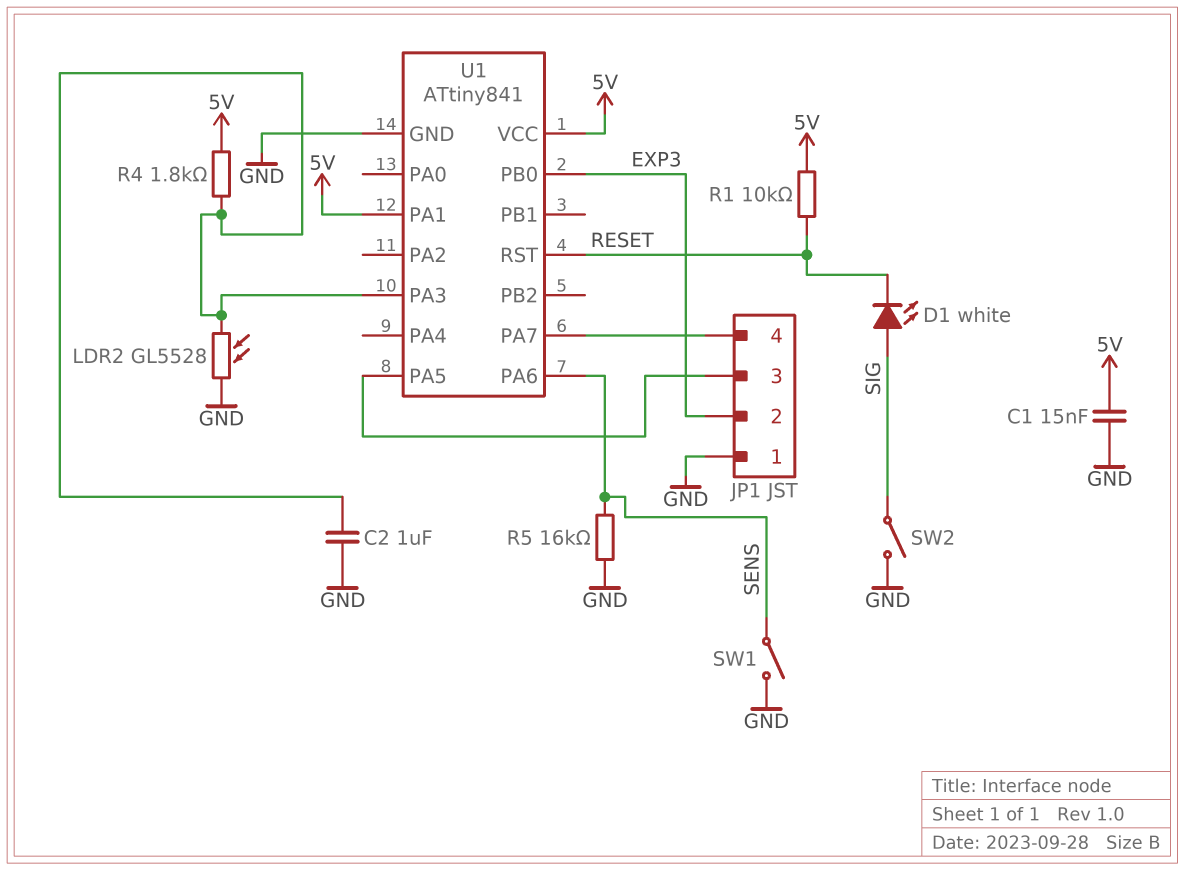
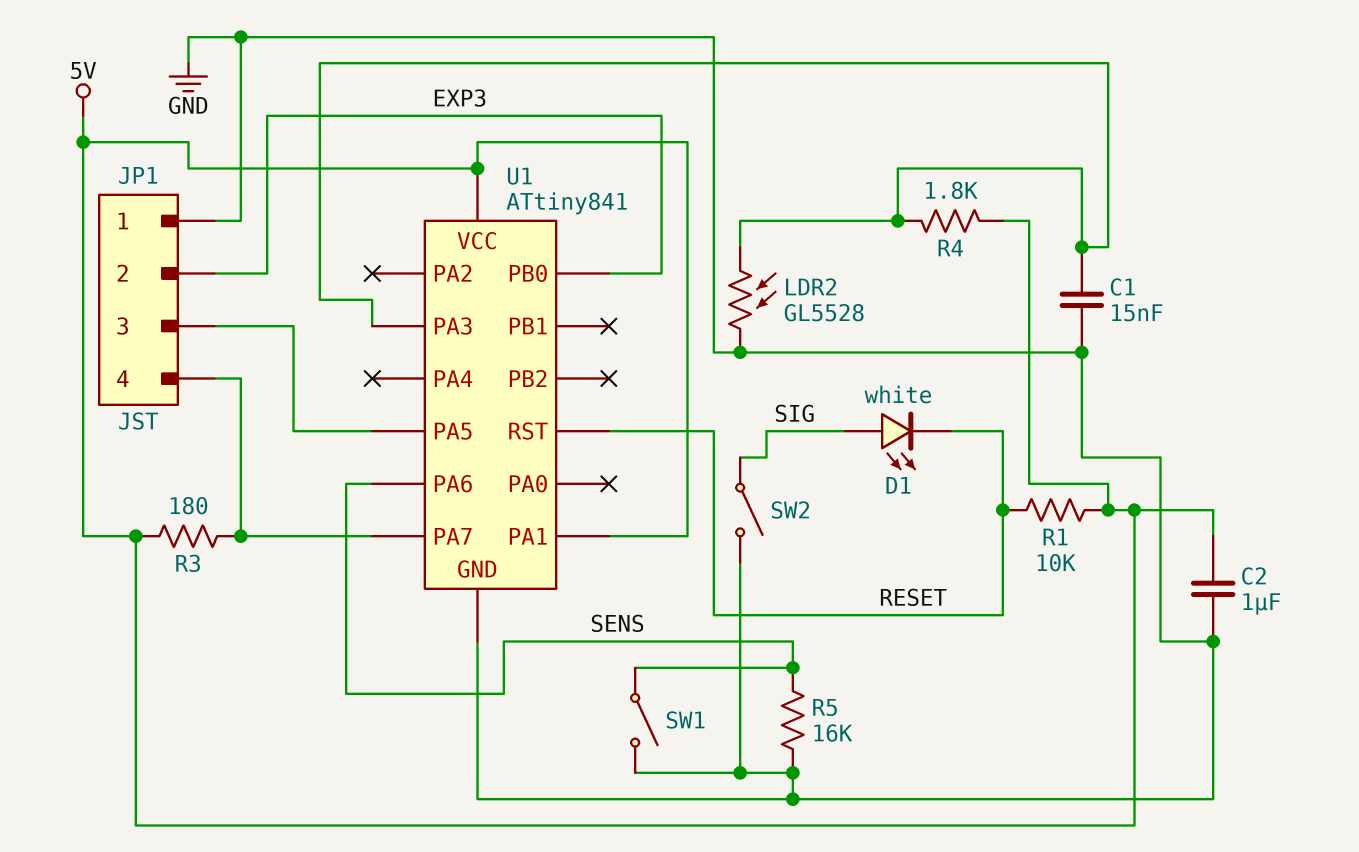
C1: 15nF (5V, GND) -> 15nF (GND, U1/PA3)
C2: 1uF (GND, U1/PA3) -> 1uF (5V, GND)
R3: none -> 180 (5V, JP1/4)

